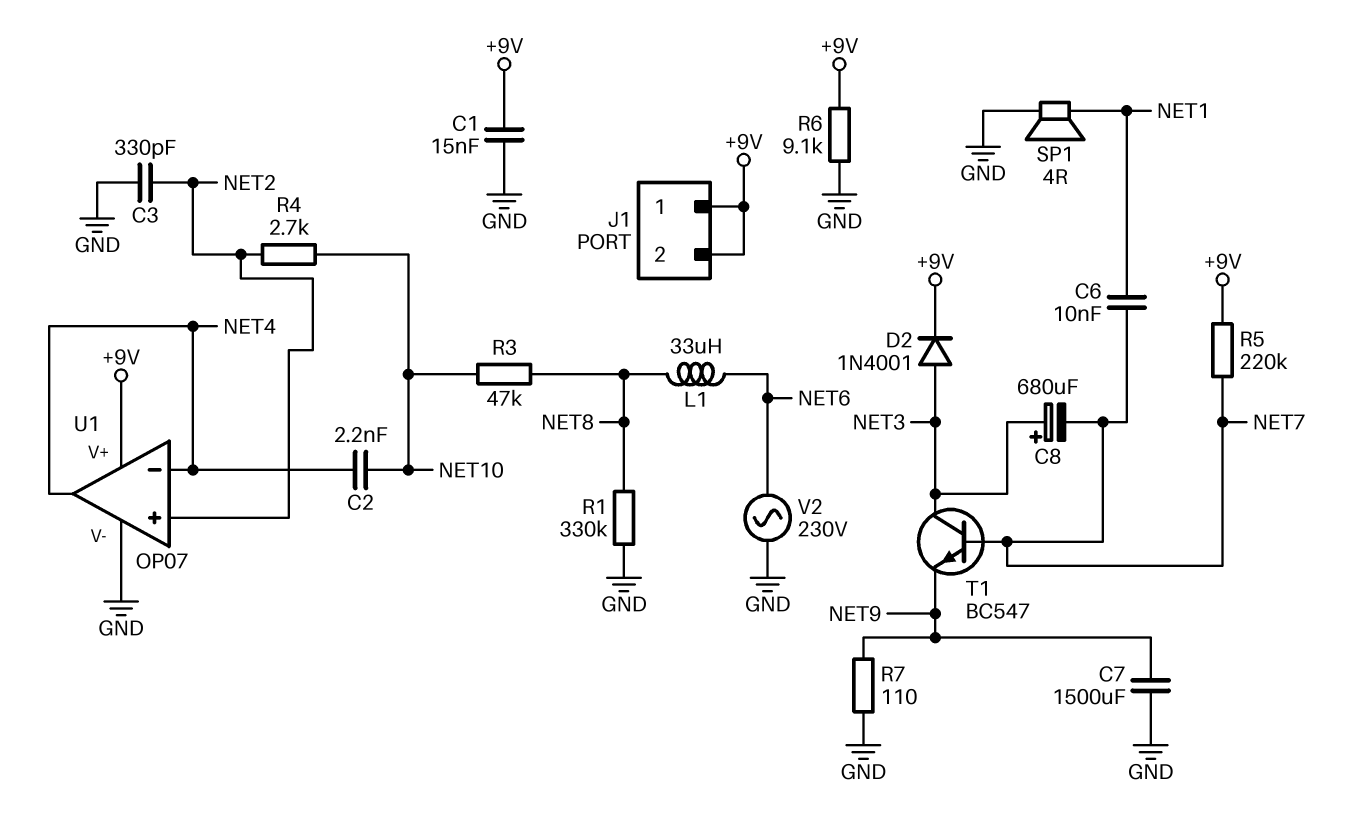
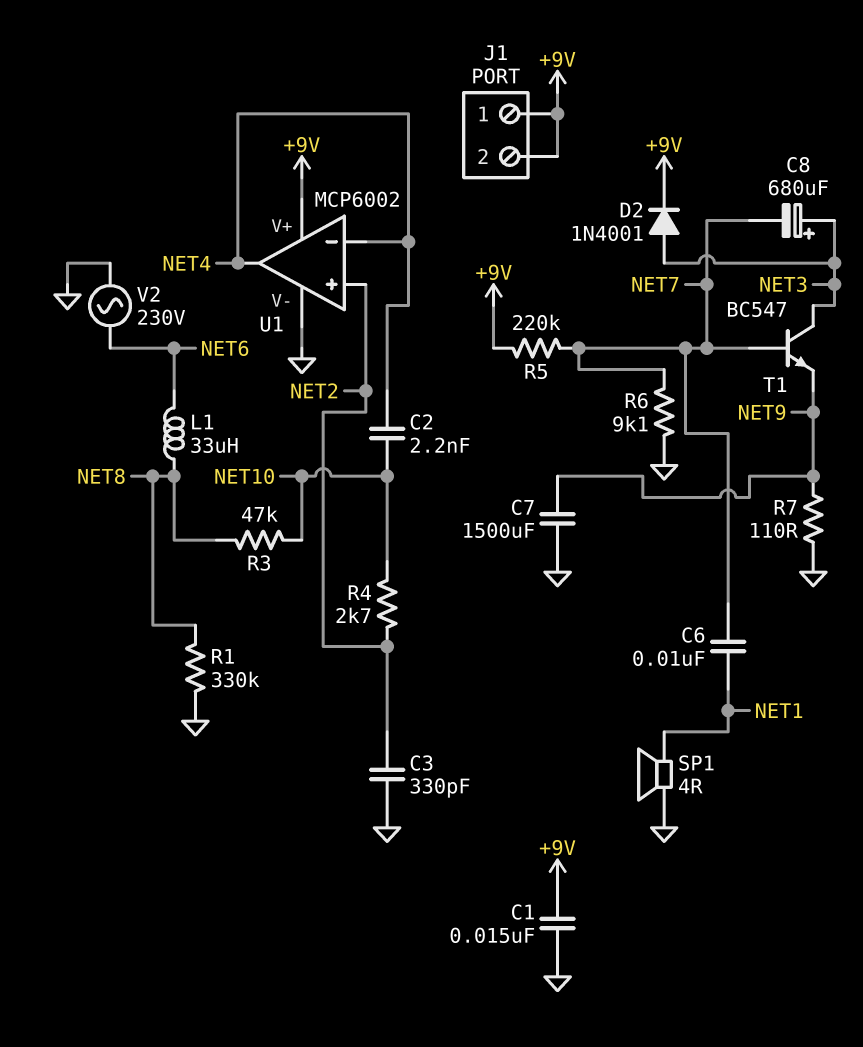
R6: 9.1k (+9V, GND) -> 9.1k (GND, NET7)
U1: OP07 -> MCP6002

